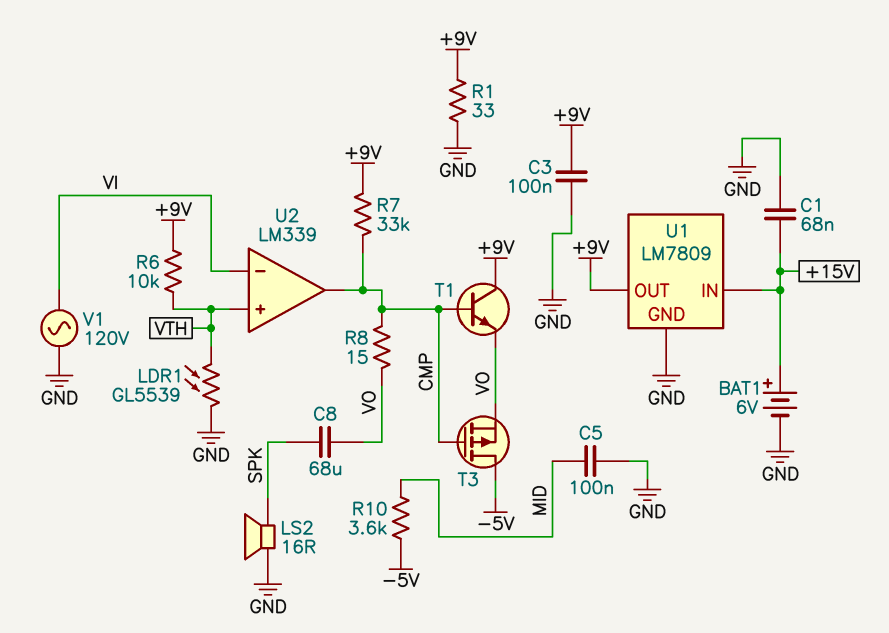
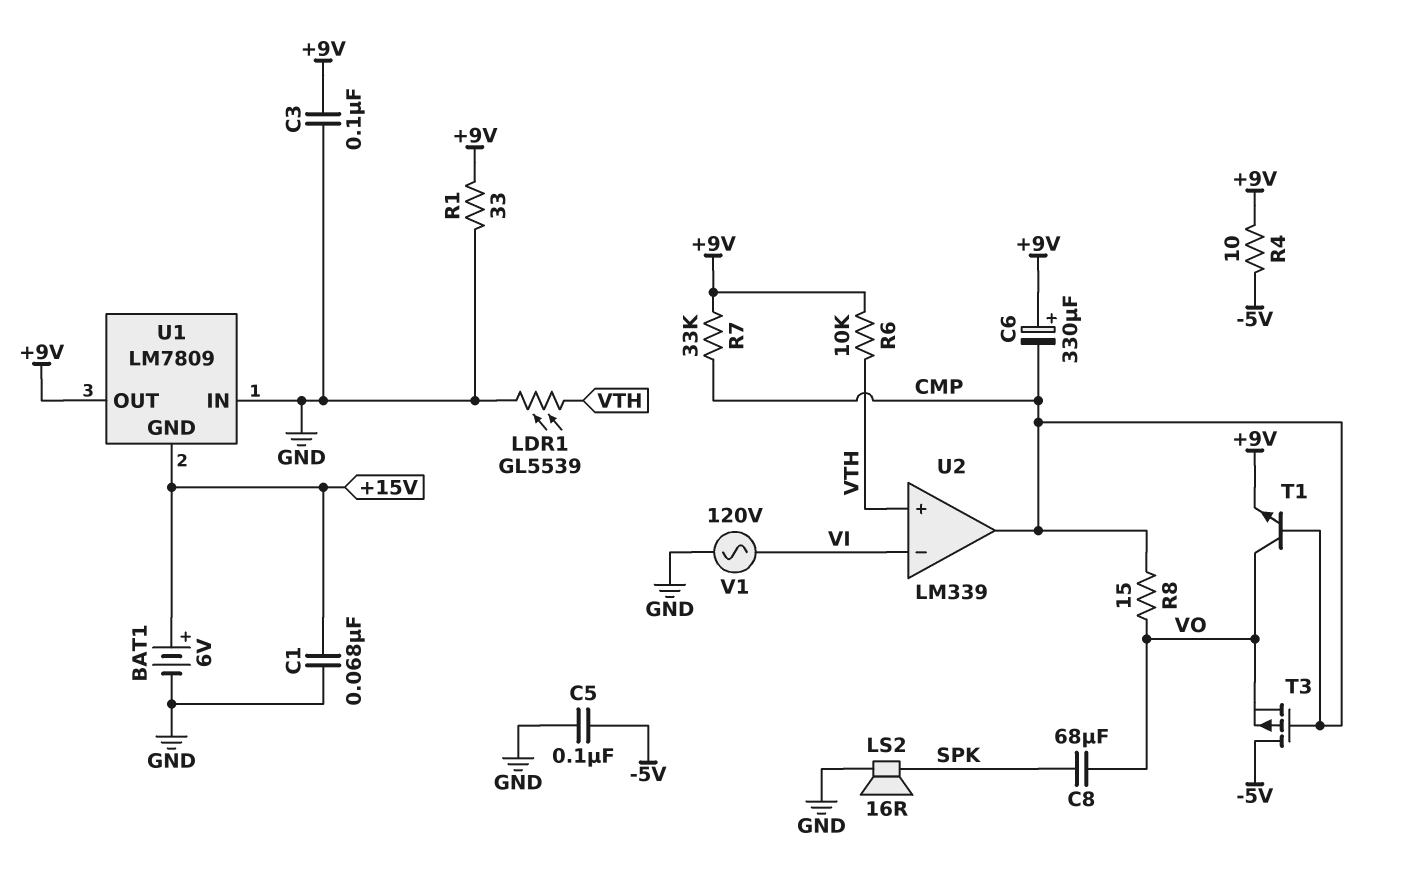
C5: 100nF (GND, MID) -> 100nF (-5V, GND)
C6: none -> 330uF (plus +9V, minus CMP)
R4: none -> 10 (+9V, -5V)
R10: 3.6k (-5V, MID) -> none
T1: NPN (B CMP, C +9V, E VO) -> NPN (B CMP, C VO, E +9V)
U1 pin GND: GND -> +15V
U1 pin IN: +15V -> GND

